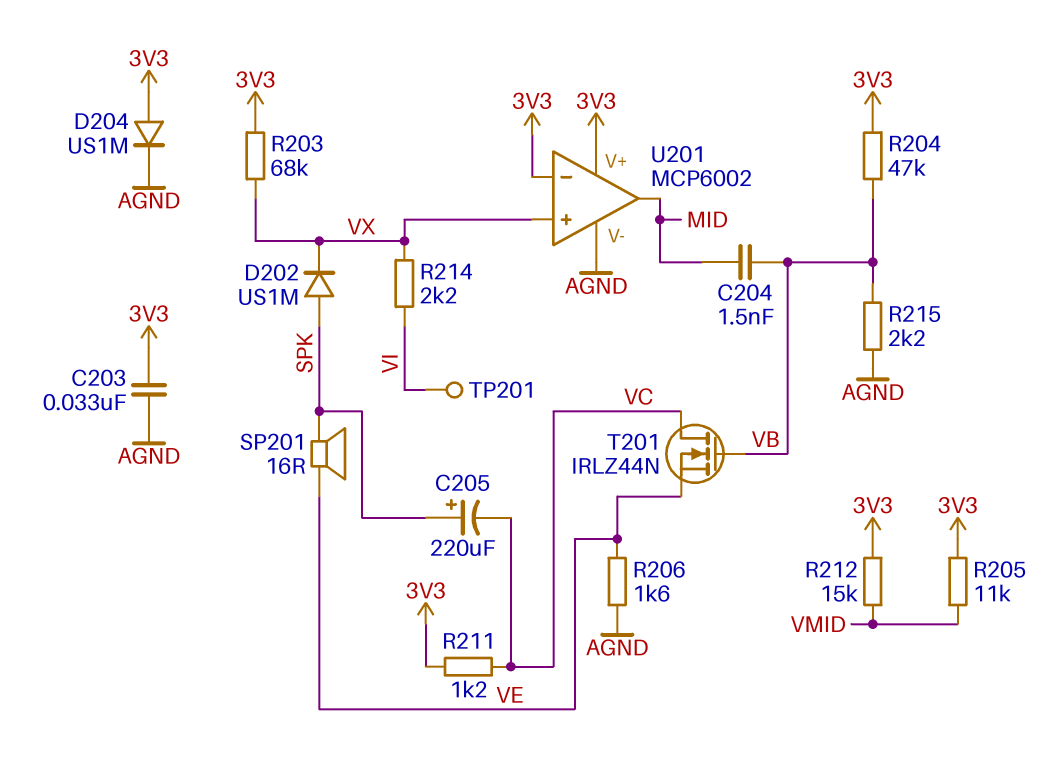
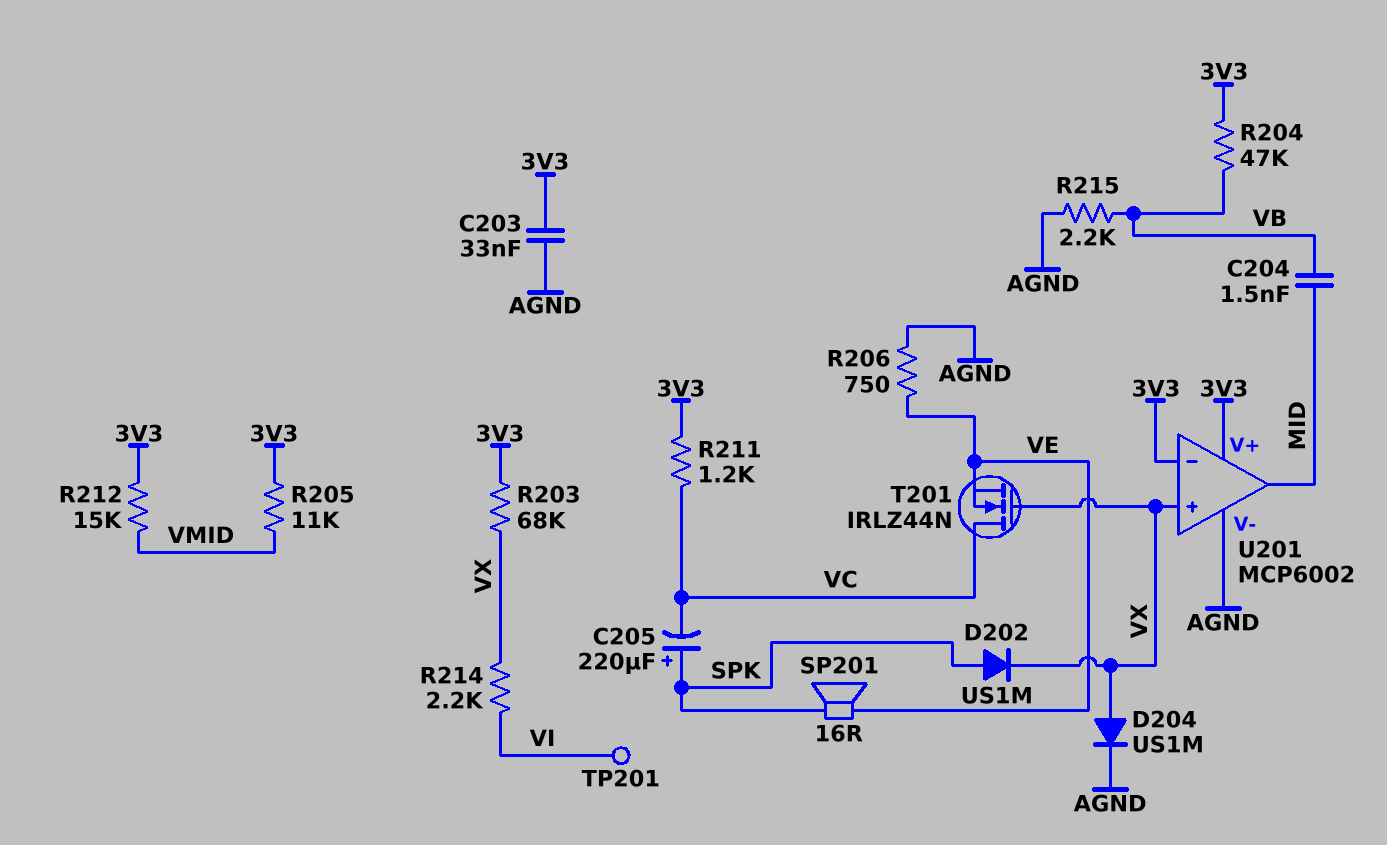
D204: diode US1M (A 3V3, K AGND) -> diode US1M (A VX, K AGND)
R206: 1.6k (AGND, VE) -> 750 (AGND, VE)
T201: NMOS IRLZ44N (G VB, D VC, S VE) -> NMOS IRLZ44N (G VX, D VC, S VE)

